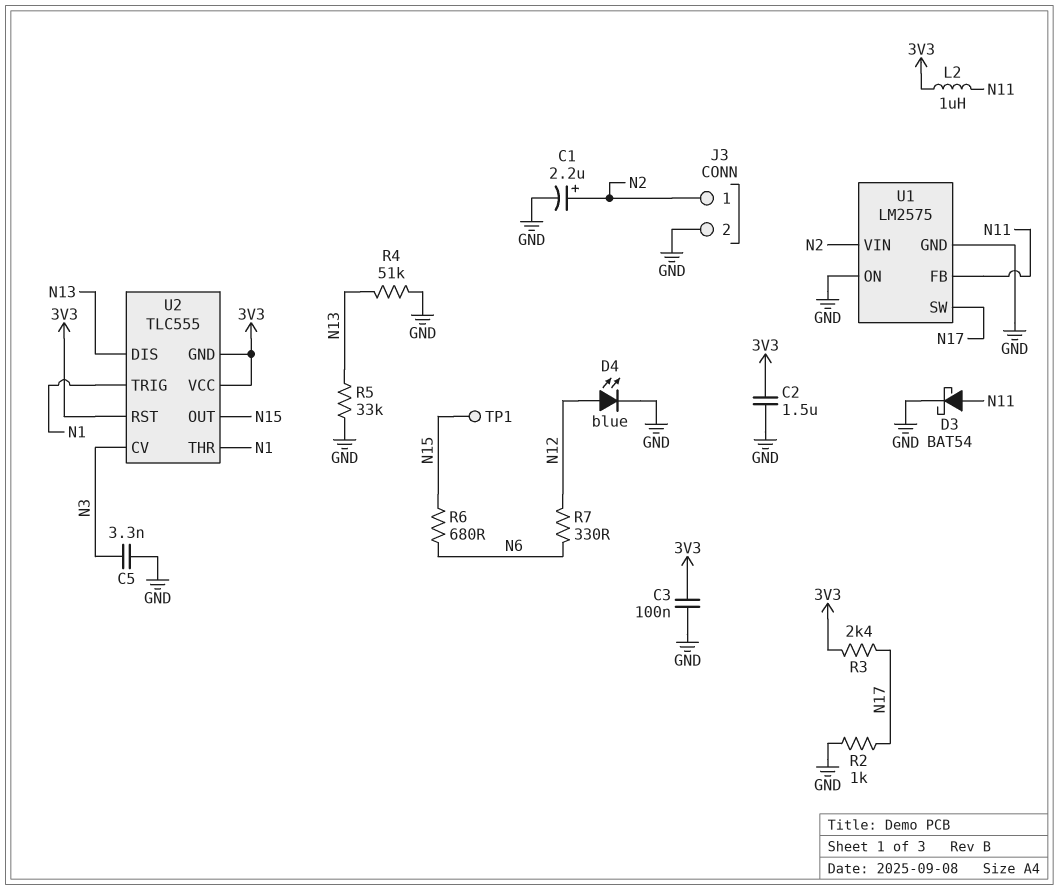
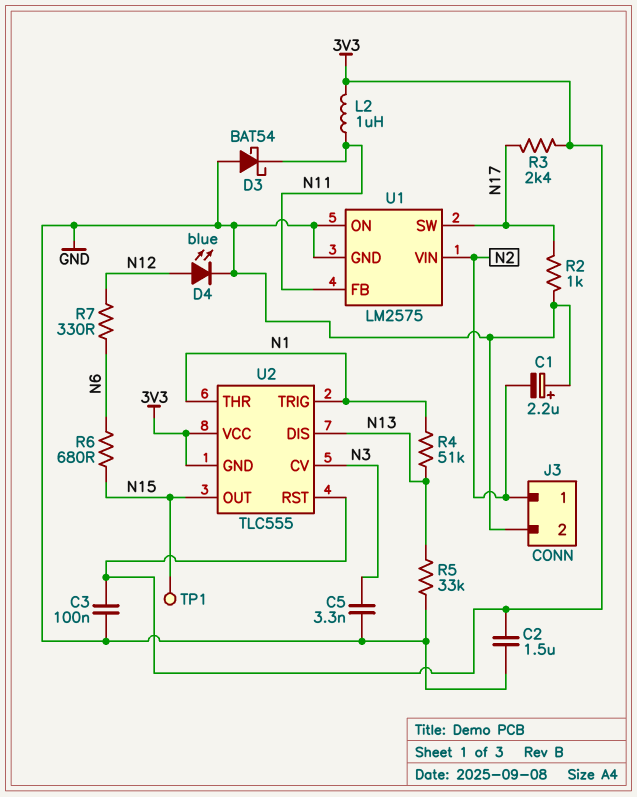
C1: 2.2uF (plus N2, minus GND) -> 2.2uF (plus GND, minus N2)
D3: schottky BAT54 (A N11, K GND) -> schottky BAT54 (A GND, K N11)
R4: 51k (GND, N13) -> 51k (N1, N13)

